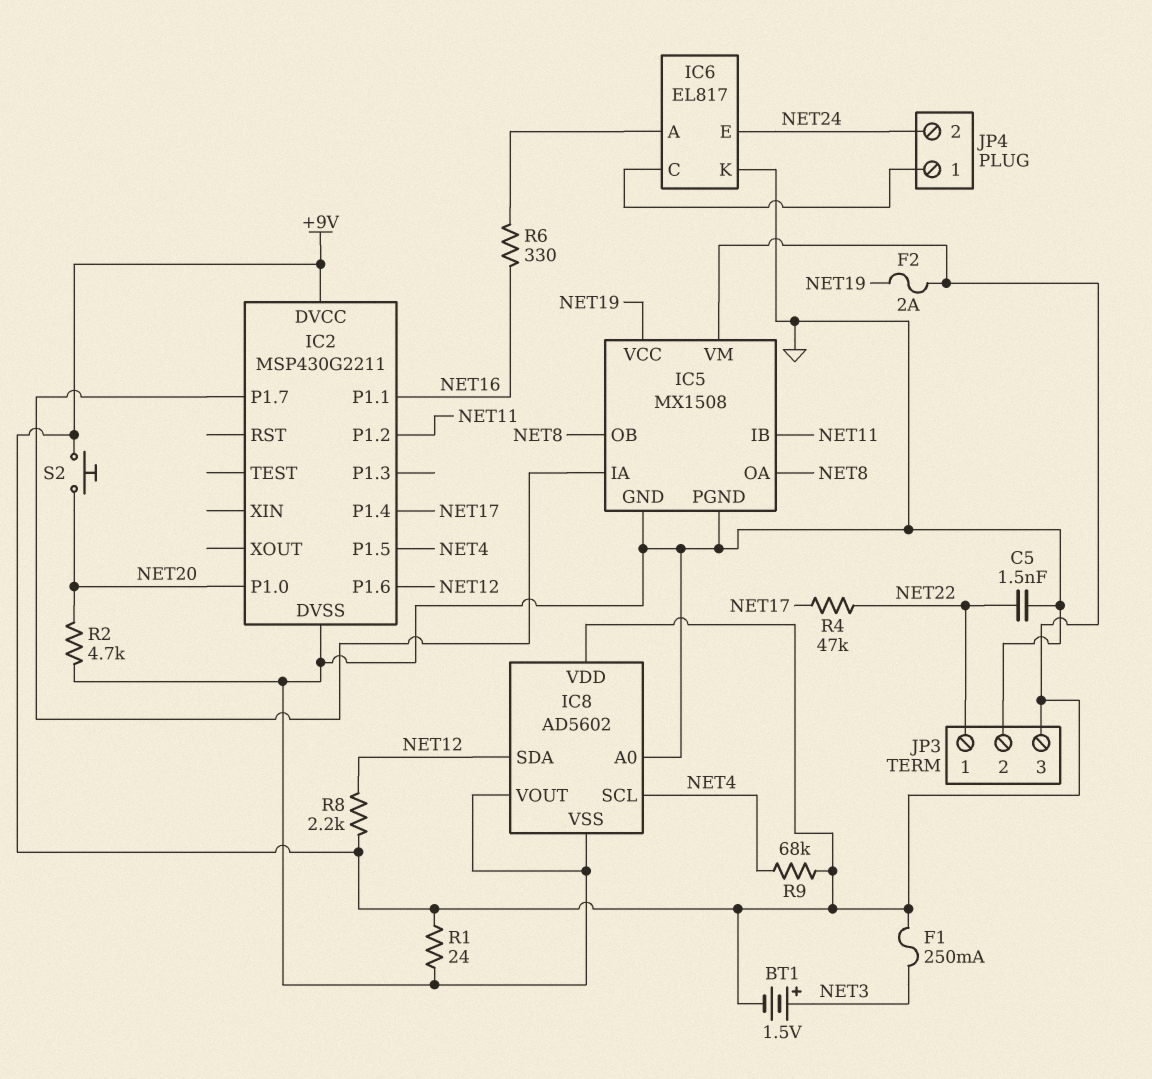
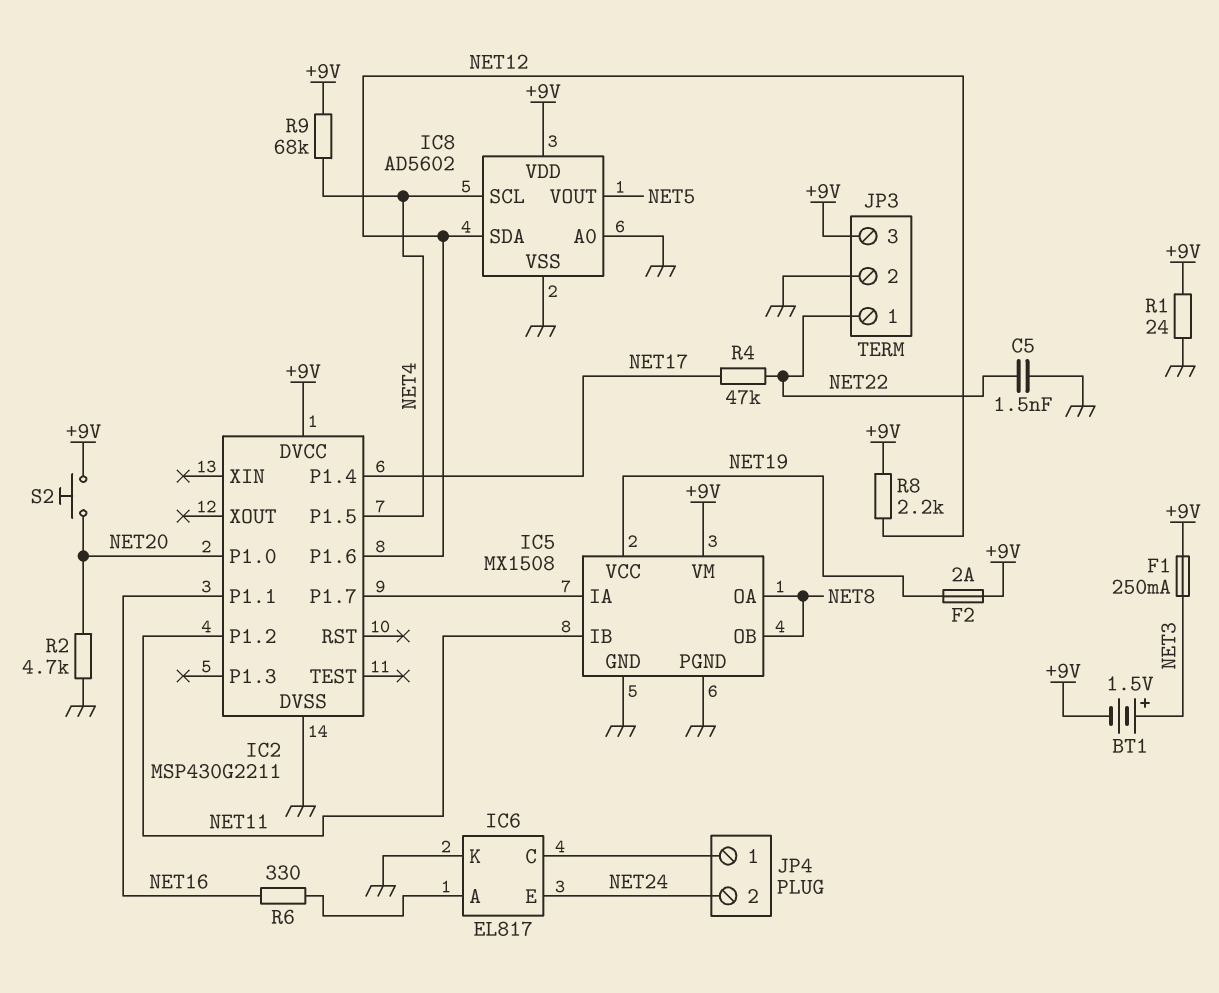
IC8 pin VOUT: GND -> NET5

